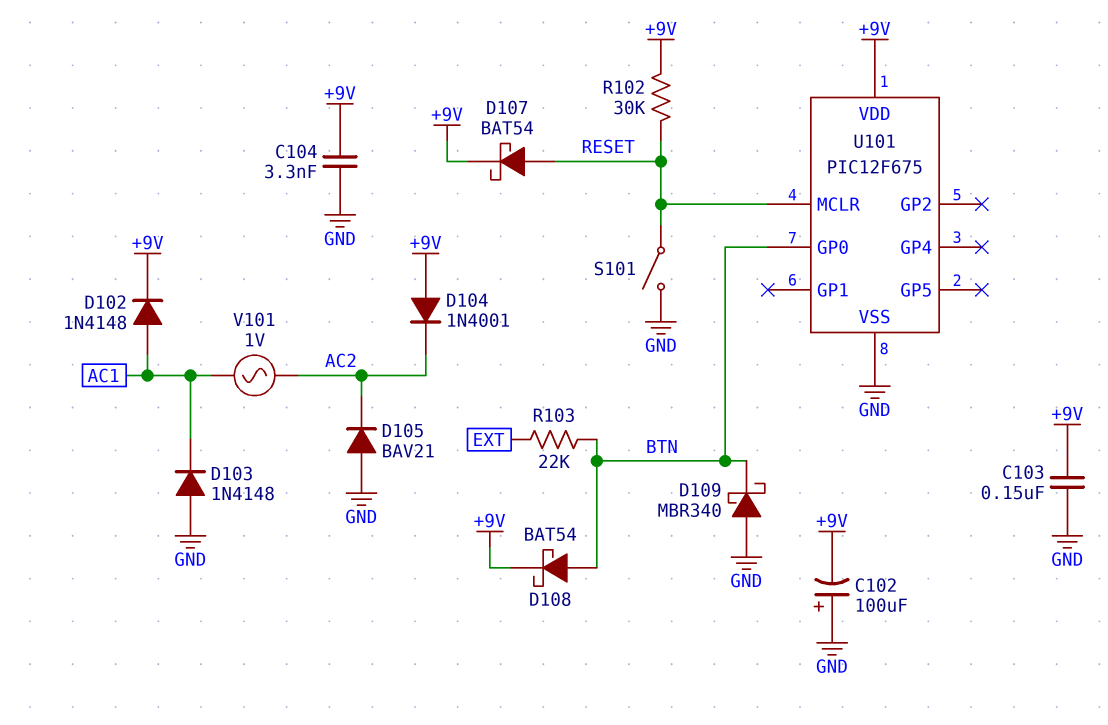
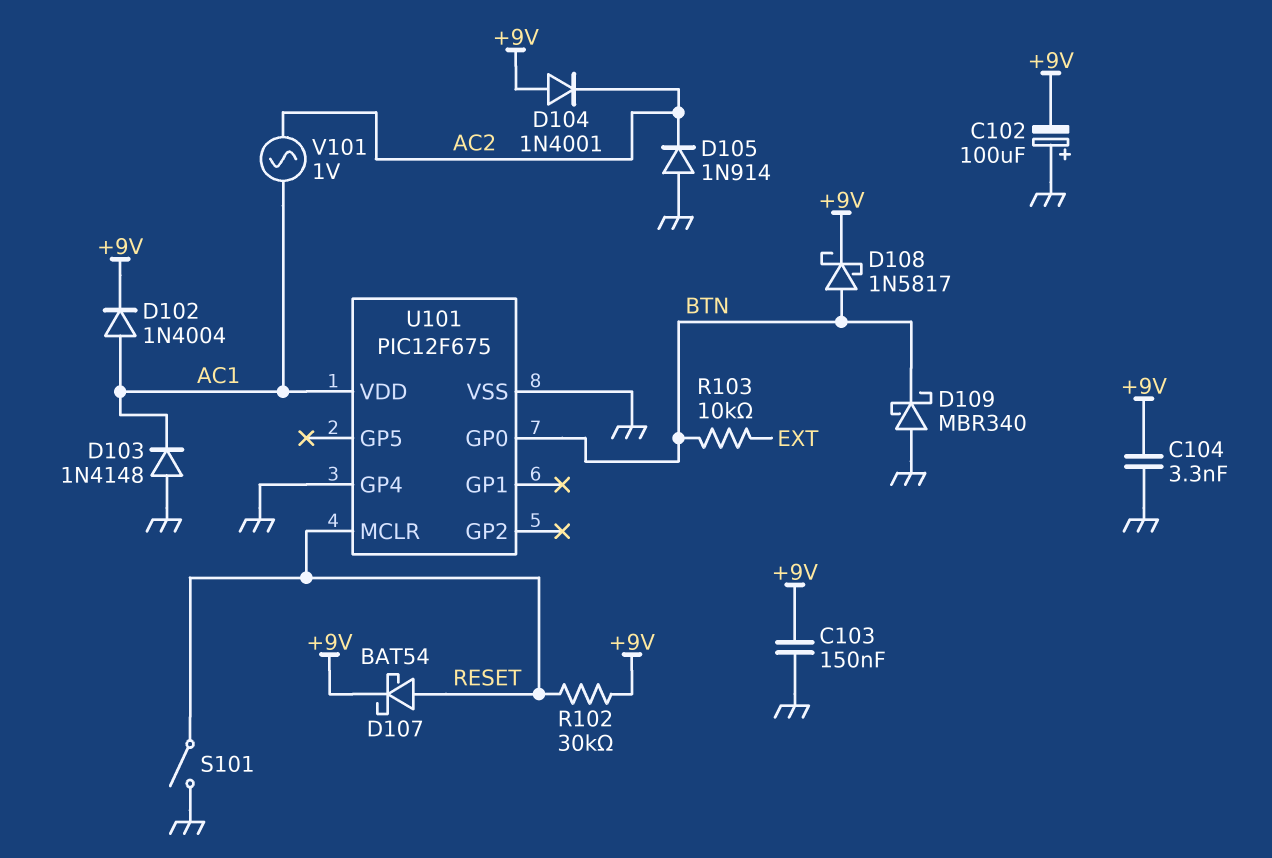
D102: diode 1N4148 (A AC1, K +9V) -> diode 1N4004 (A AC1, K +9V)
D105: diode BAV21 (A GND, K AC2) -> diode 1N914 (A GND, K AC2)
D108: schottky BAT54 (A BTN, K +9V) -> schottky 1N5817 (A BTN, K +9V)
R103: 22k (BTN, EXT) -> 10k (BTN, EXT)
U101 pin GP4: none -> GND
U101 pin VDD: +9V -> AC1

